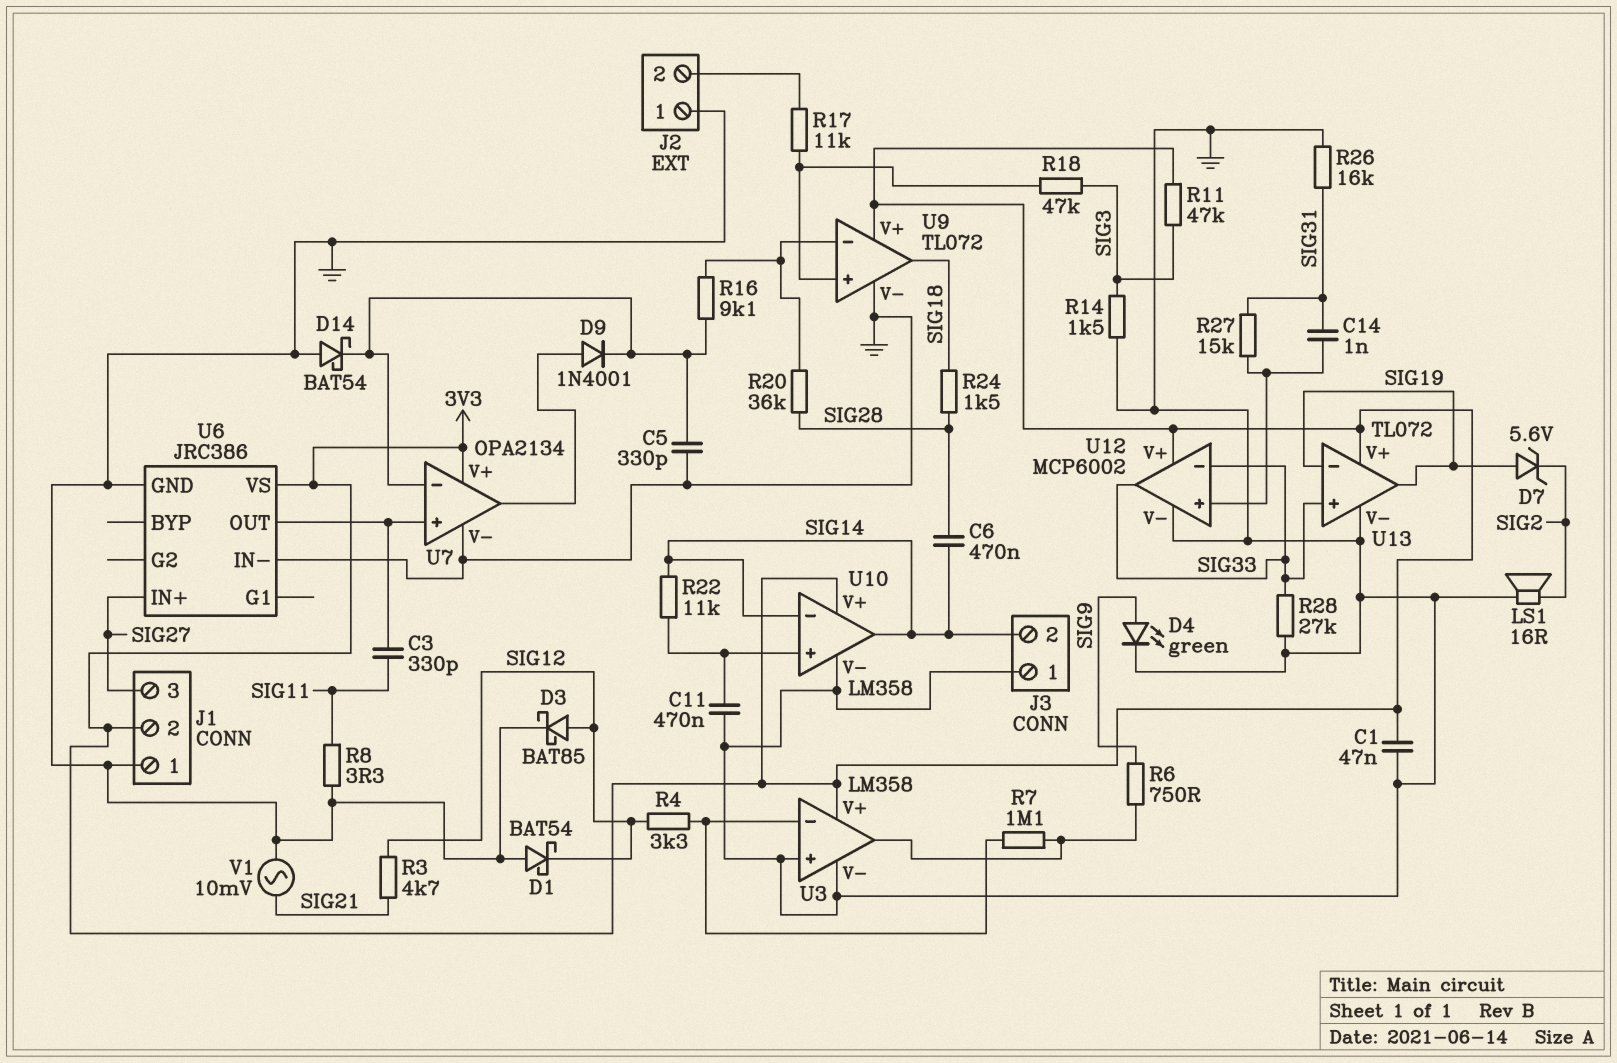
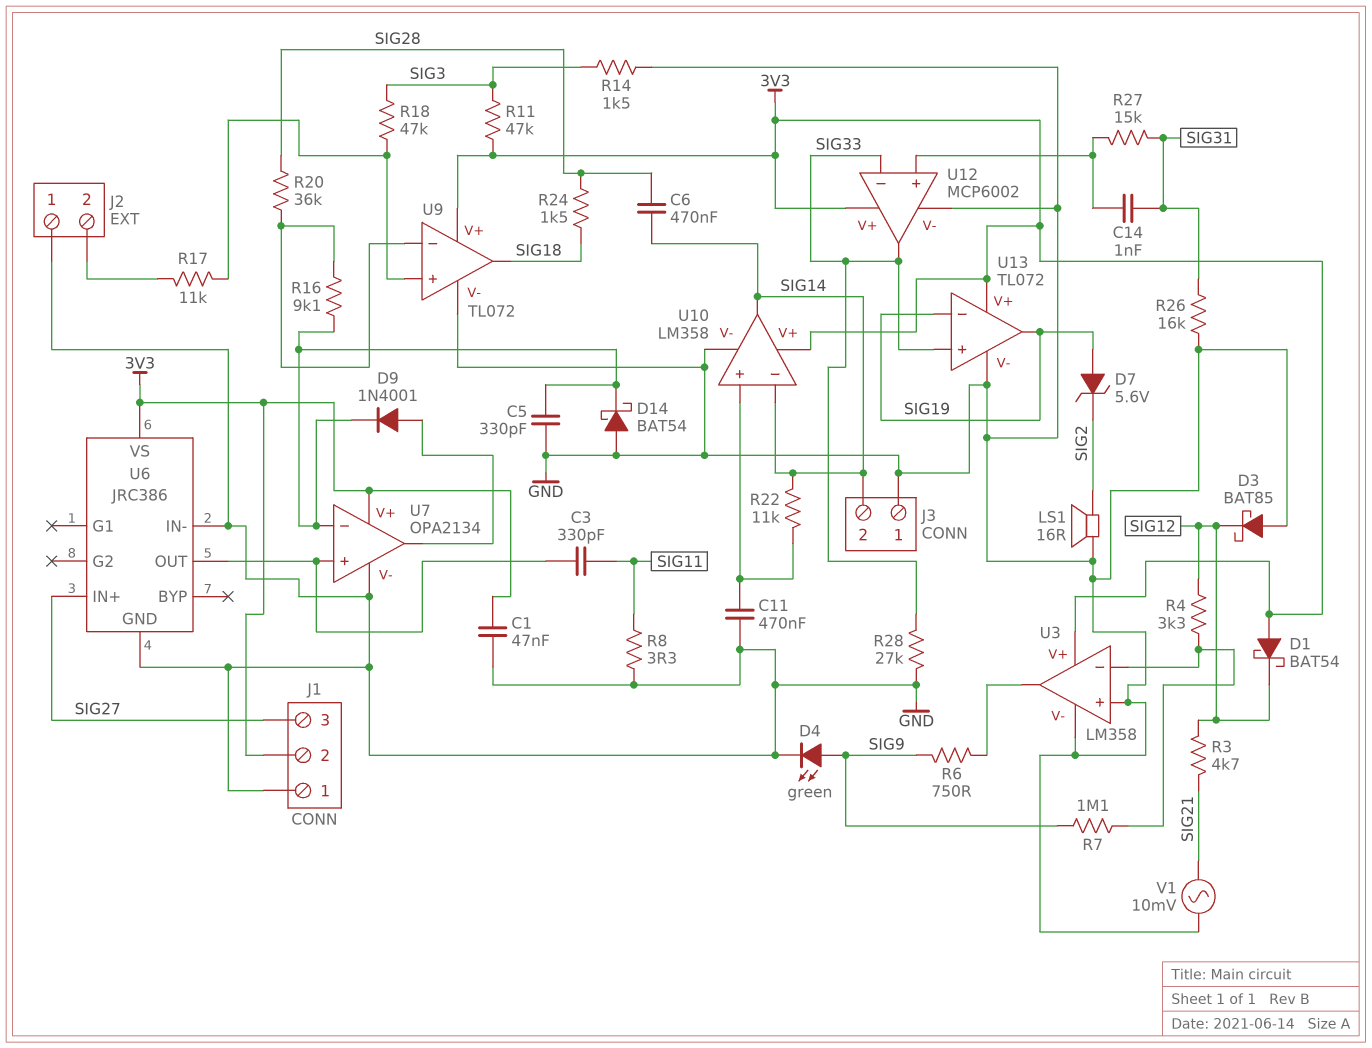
D1: schottky BAT54 (A GND, K SIG12) -> schottky BAT54 (A 3V3, K SIG12)
D3: schottky BAT85 (A SIG12, K GND) -> schottky BAT85 (A GND, K SIG12)
R7: 1.1M (U3/in-, U3/out) -> 1.1M (SIG9, U3/in-)

